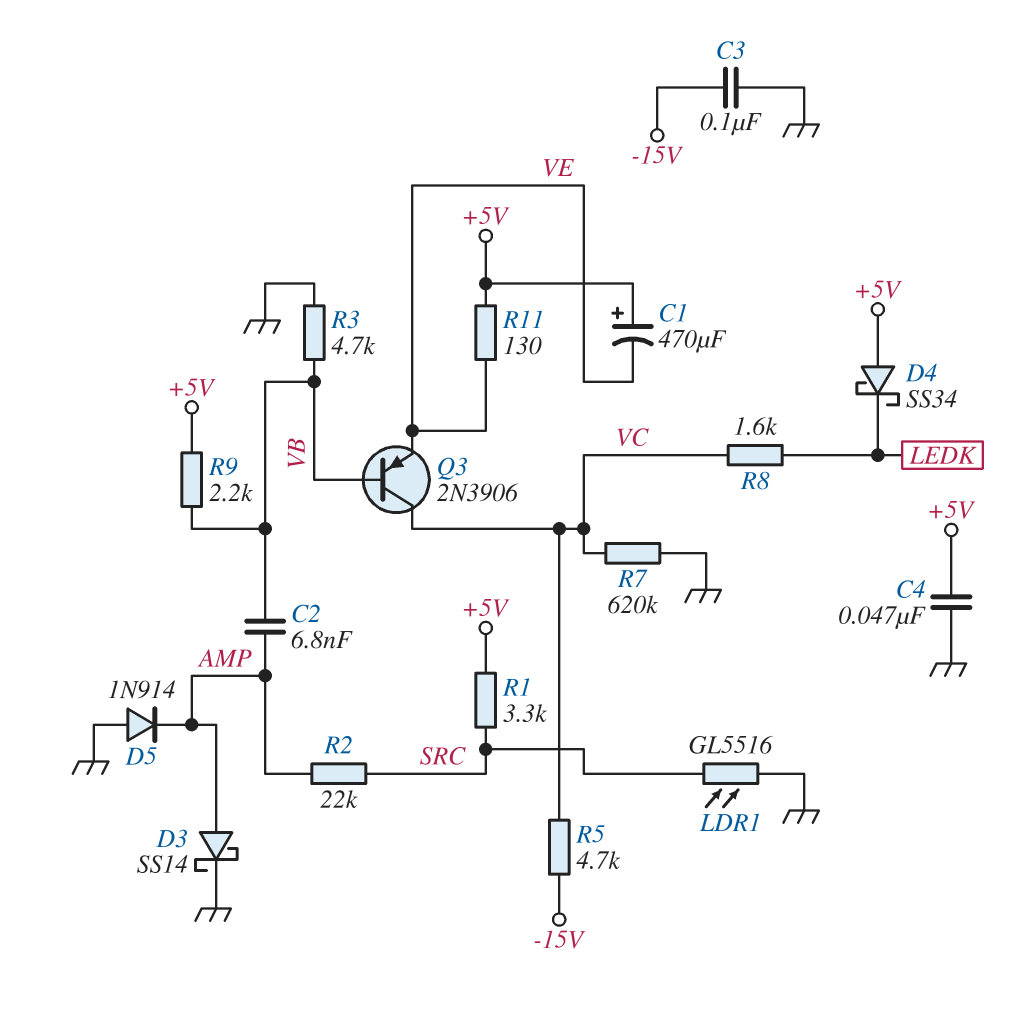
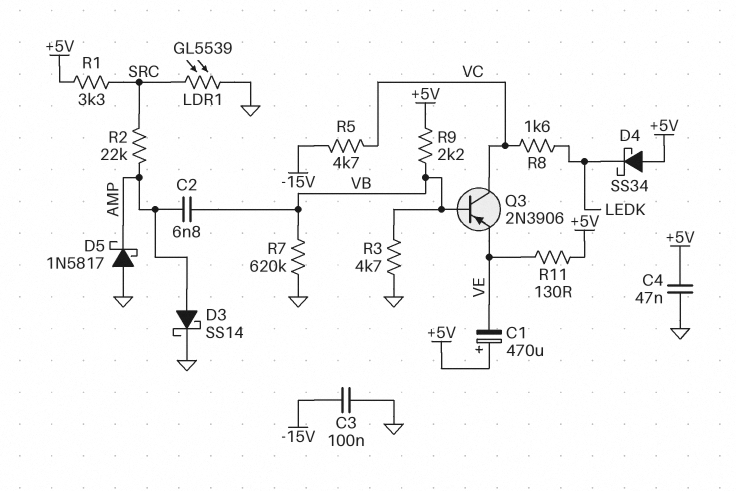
D5: diode 1N914 (A GND, K AMP) -> schottky 1N5817 (A GND, K AMP)
LDR1: GL5516 (GND, SRC) -> GL5539 (GND, SRC)
R7: 620k (GND, VC) -> 620k (GND, VB)

